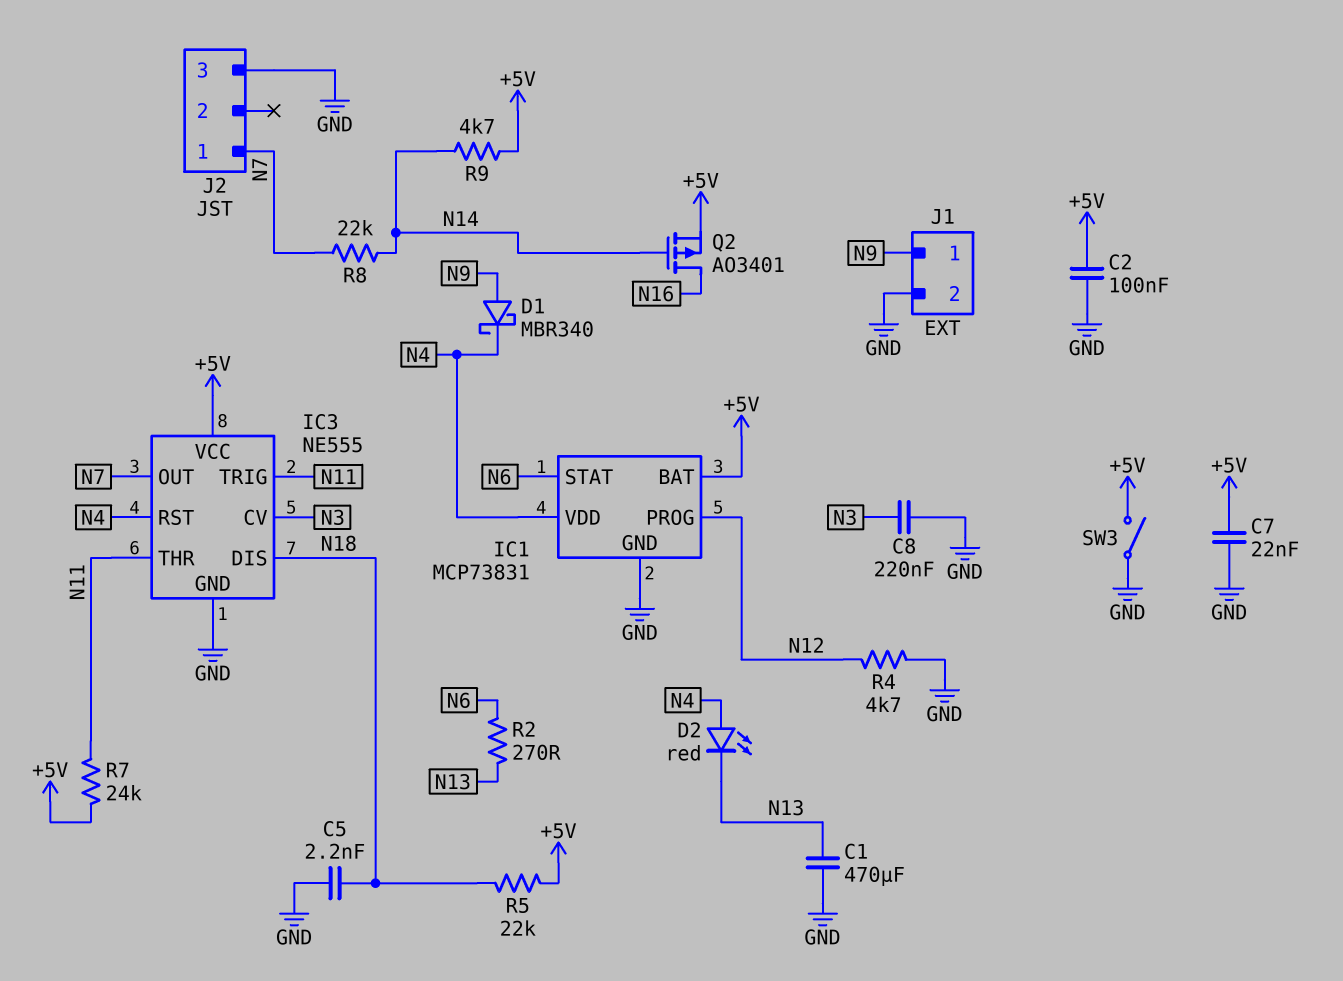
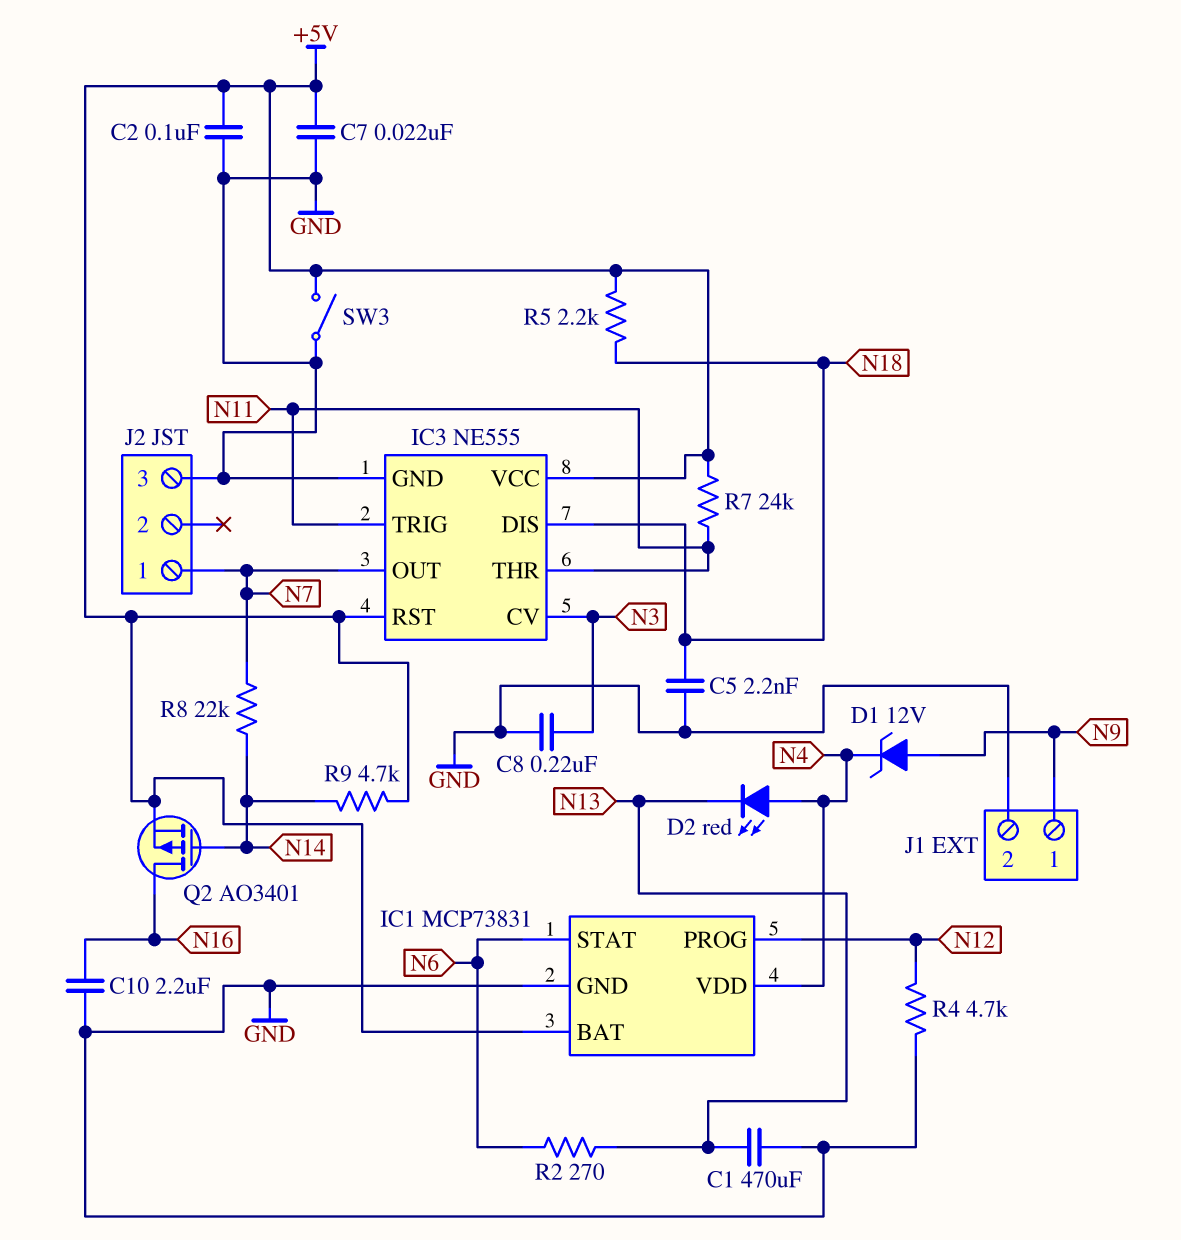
C10: none -> 2.2uF (GND, N16)
D1: schottky MBR340 (A N9, K N4) -> zener 12V (A N9, K N4)
IC3 pin RST: N4 -> +5V
R5: 22k (+5V, N18) -> 2.2k (+5V, N18)

